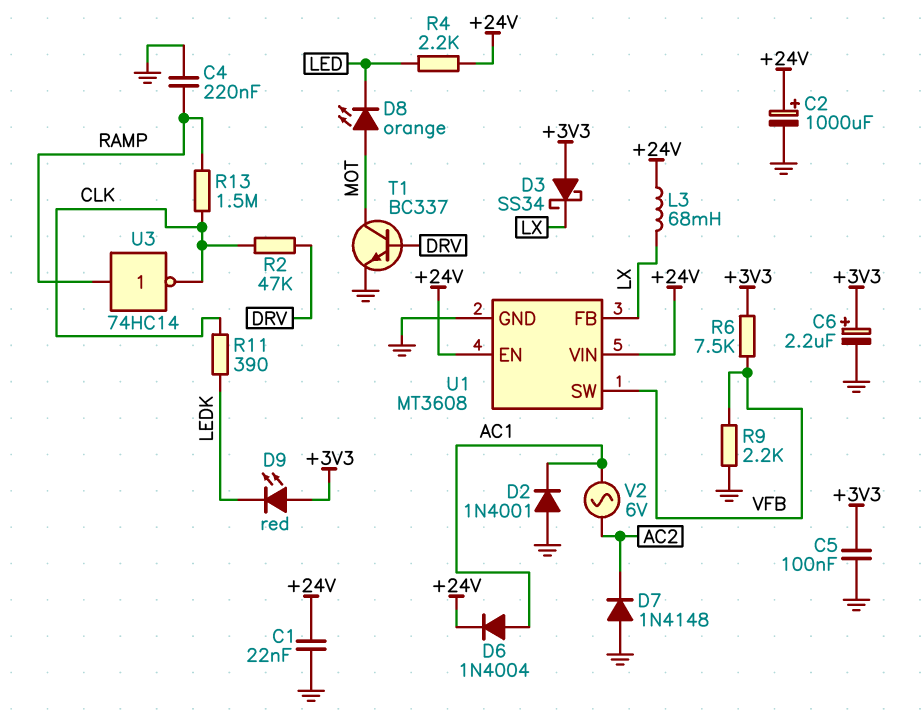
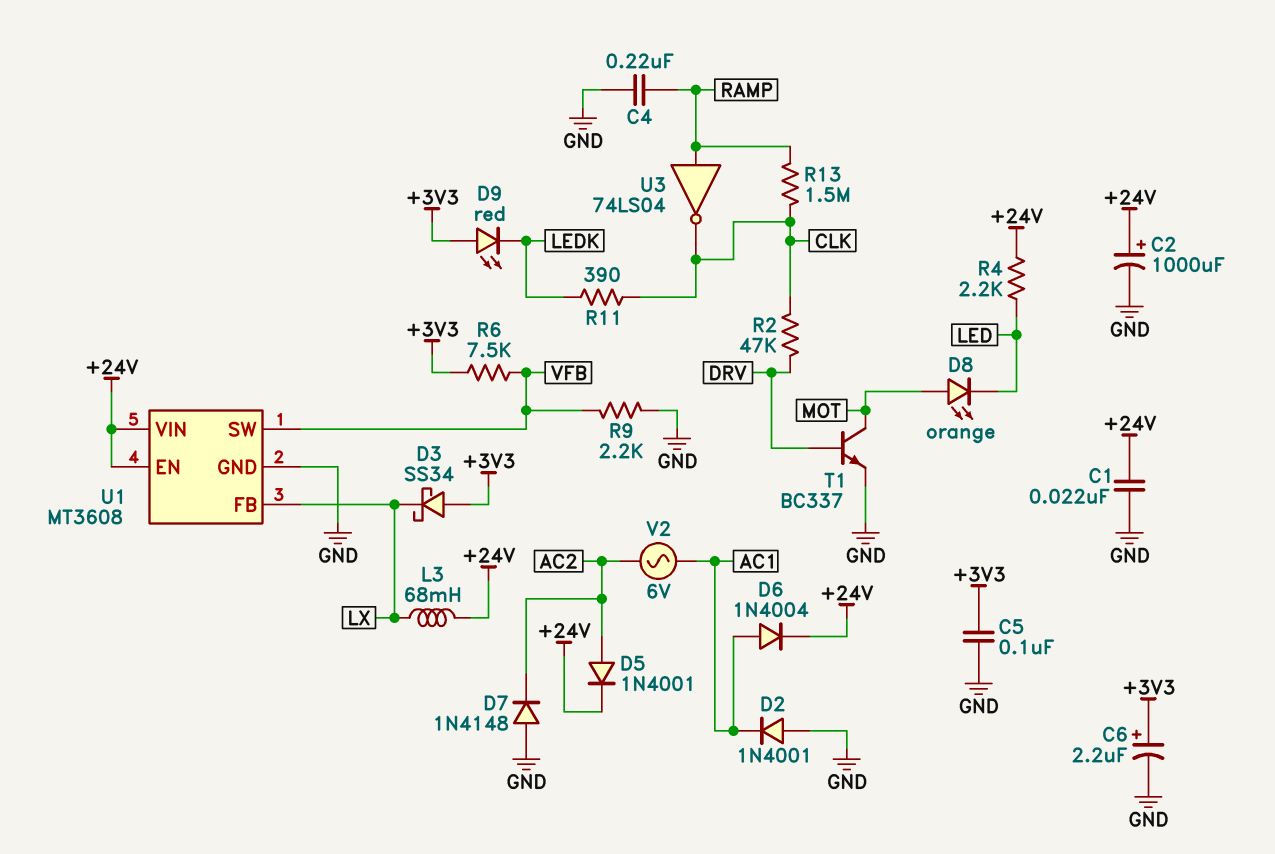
D5: none -> diode 1N4001 (A AC2, K +24V)
U3: NOT 74HC14 (in RAMP, out CLK) -> NOT 74LS04 (in RAMP, out CLK)

